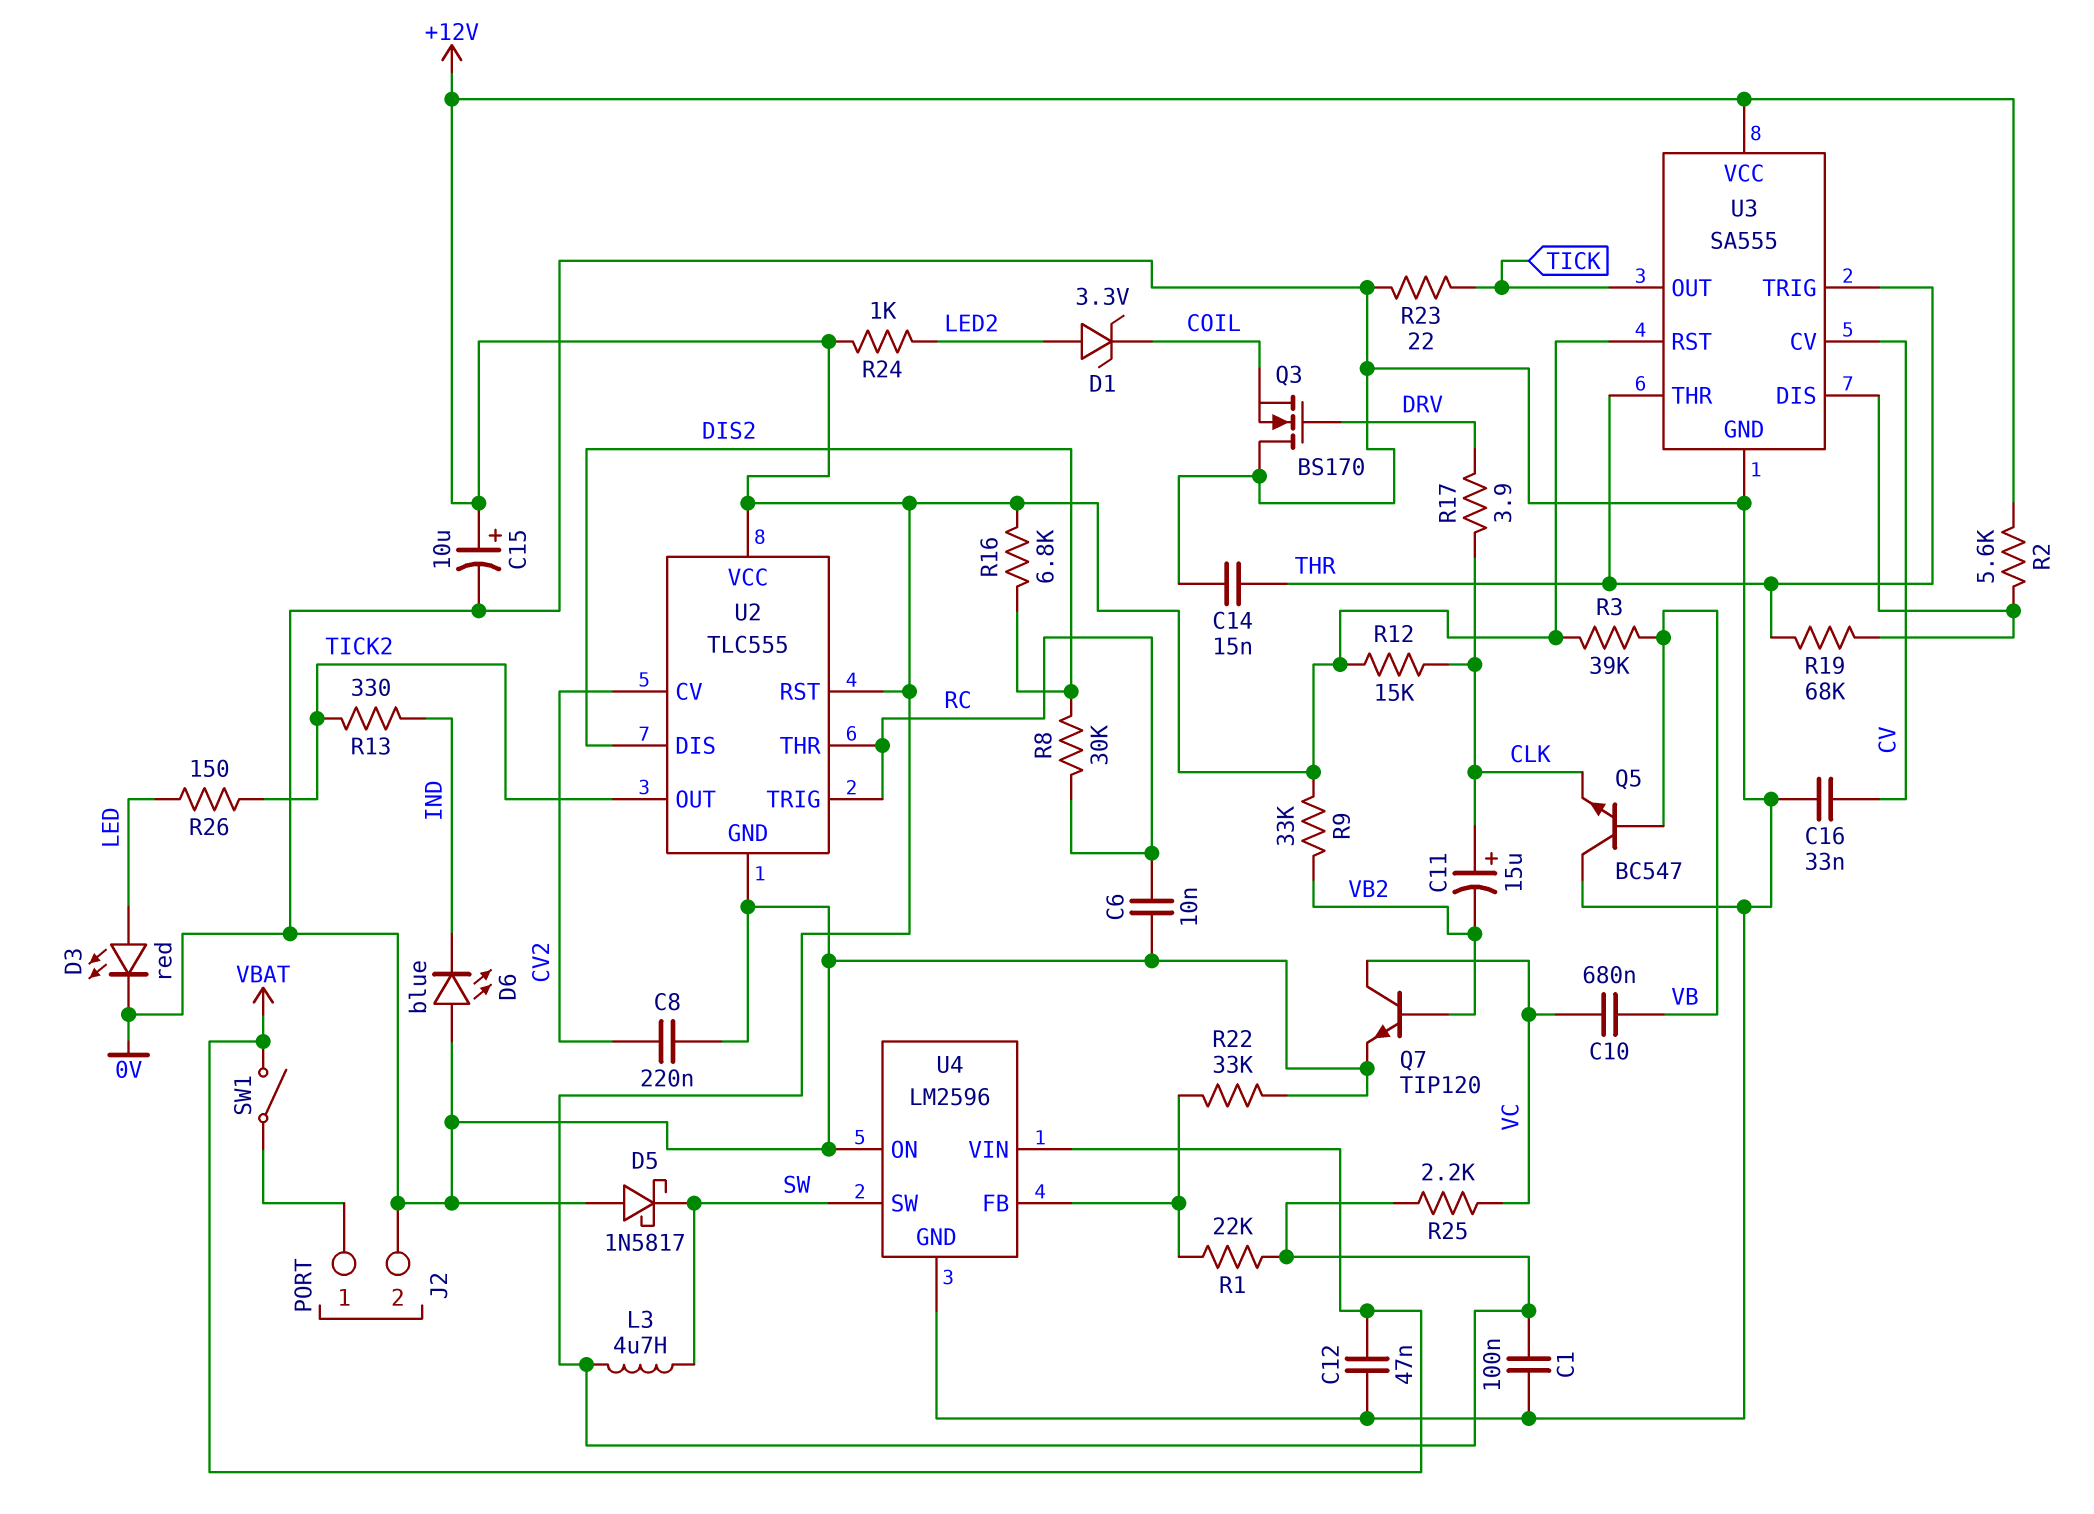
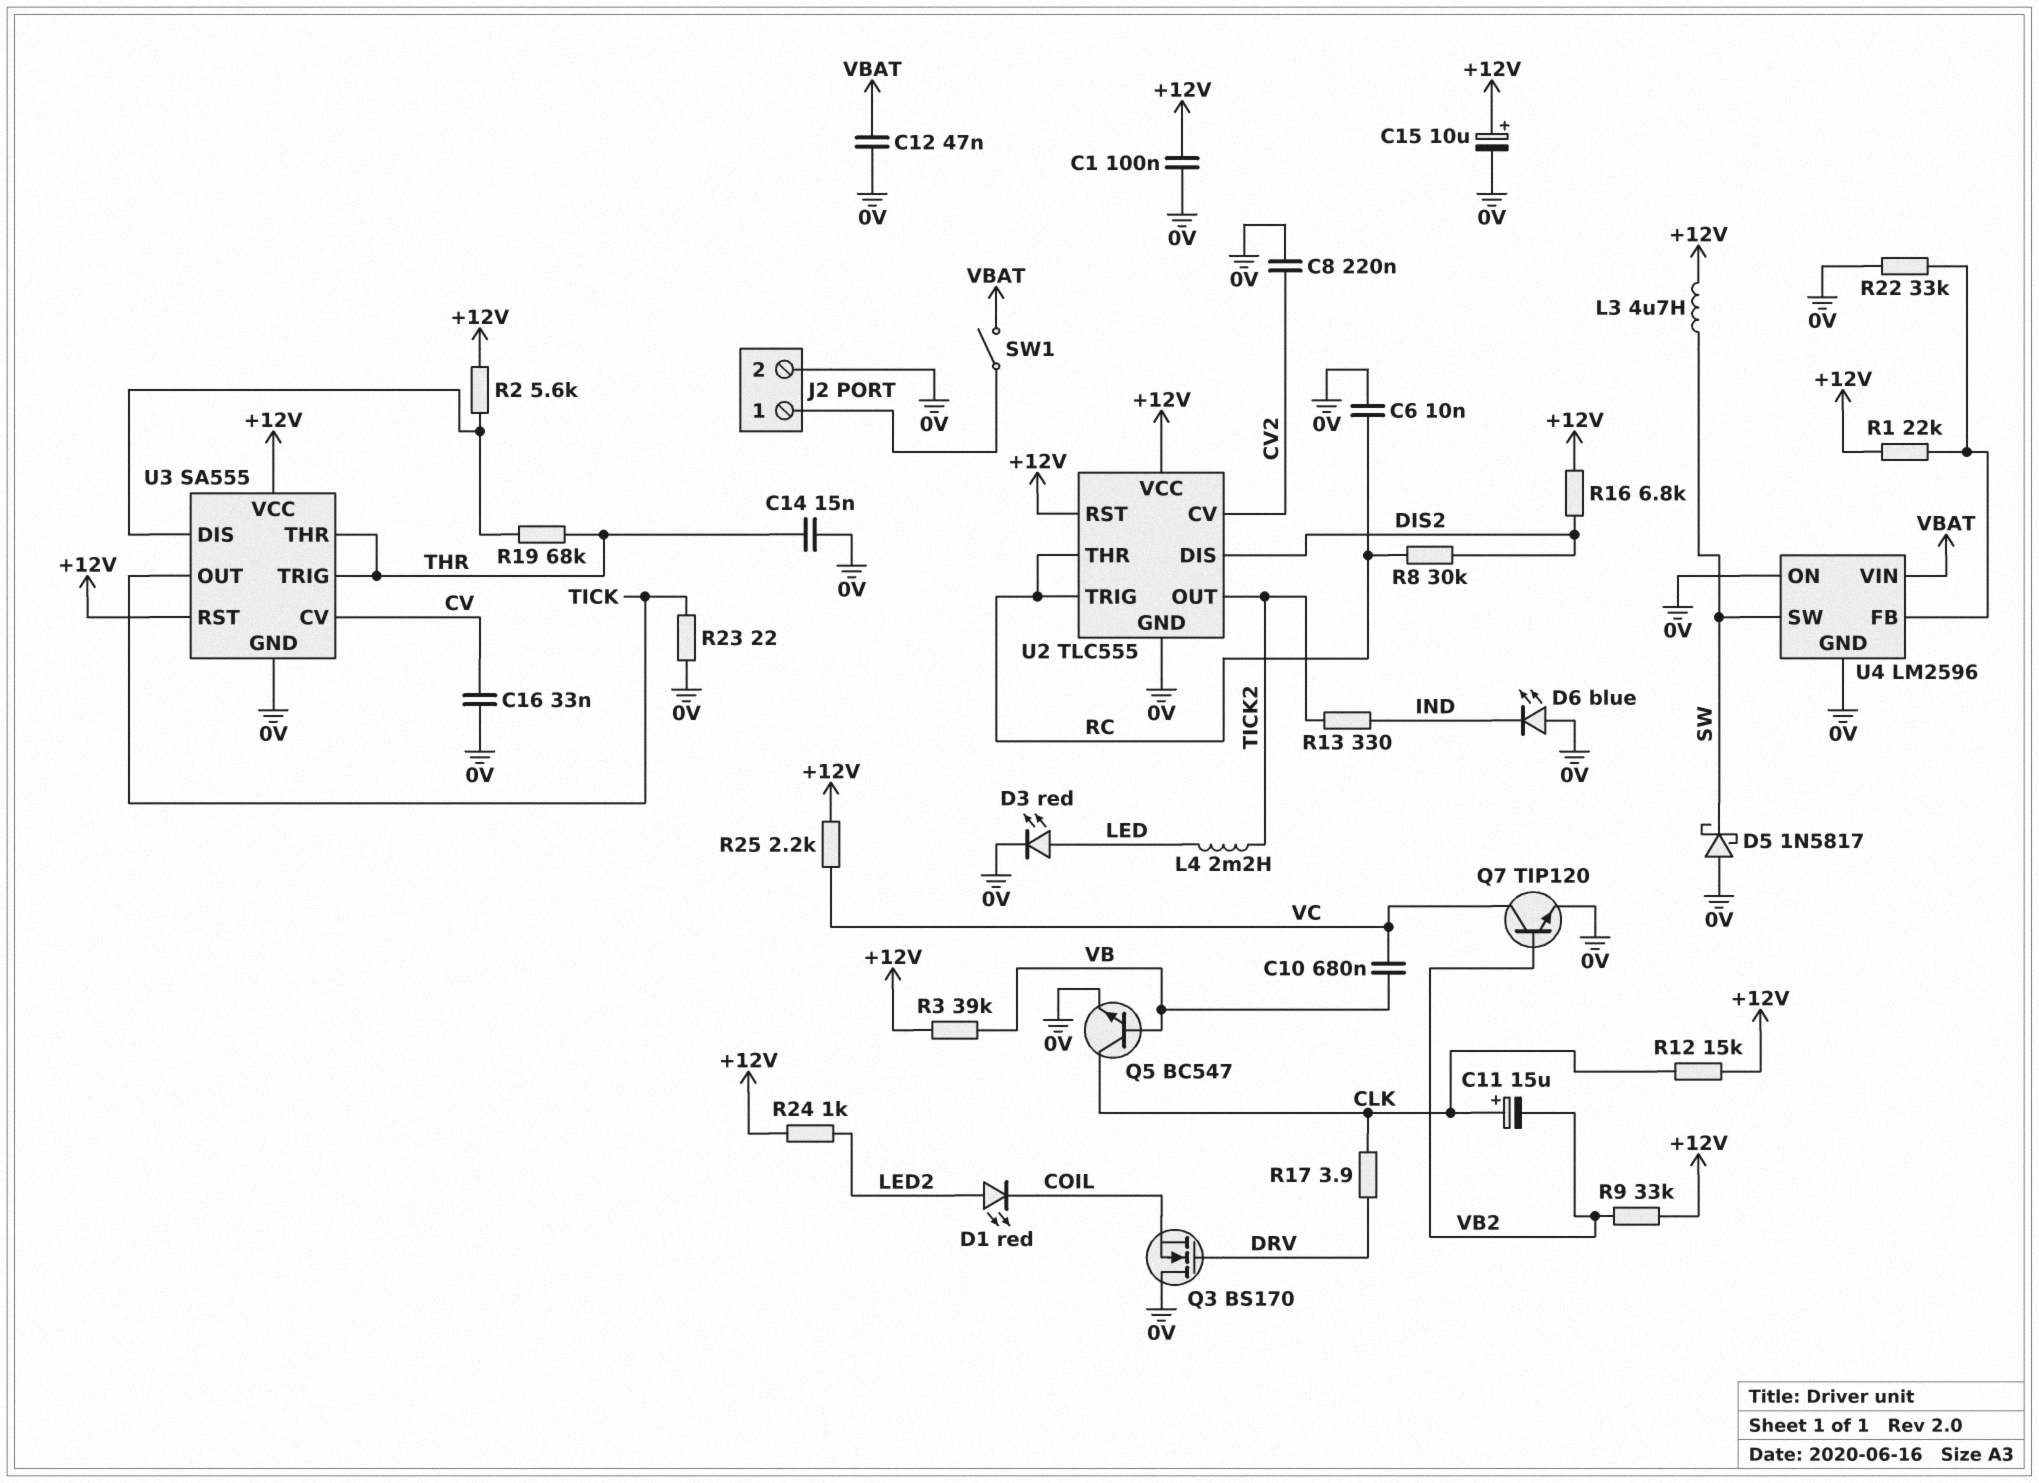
D1: zener 3.3V (A LED2, K COIL) -> LED red (A LED2, K COIL)
L4: none -> 2.2mH (LED, TICK2)
Q5: NPN BC547 (B VB, C 0V, E CLK) -> NPN BC547 (B VB, C CLK, E 0V)
R26: 150 (LED, TICK2) -> none

